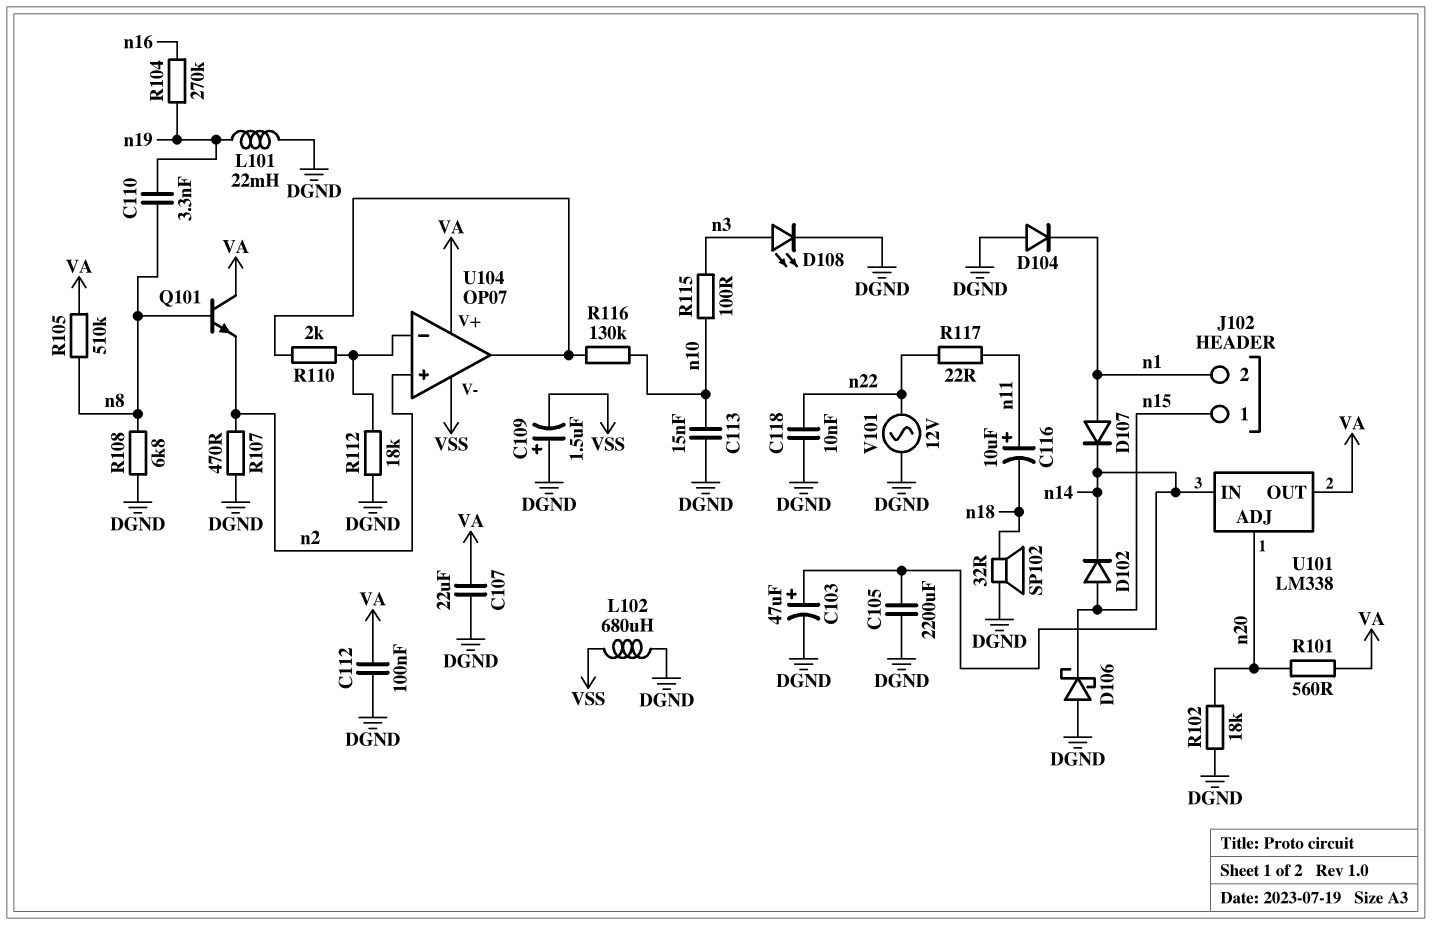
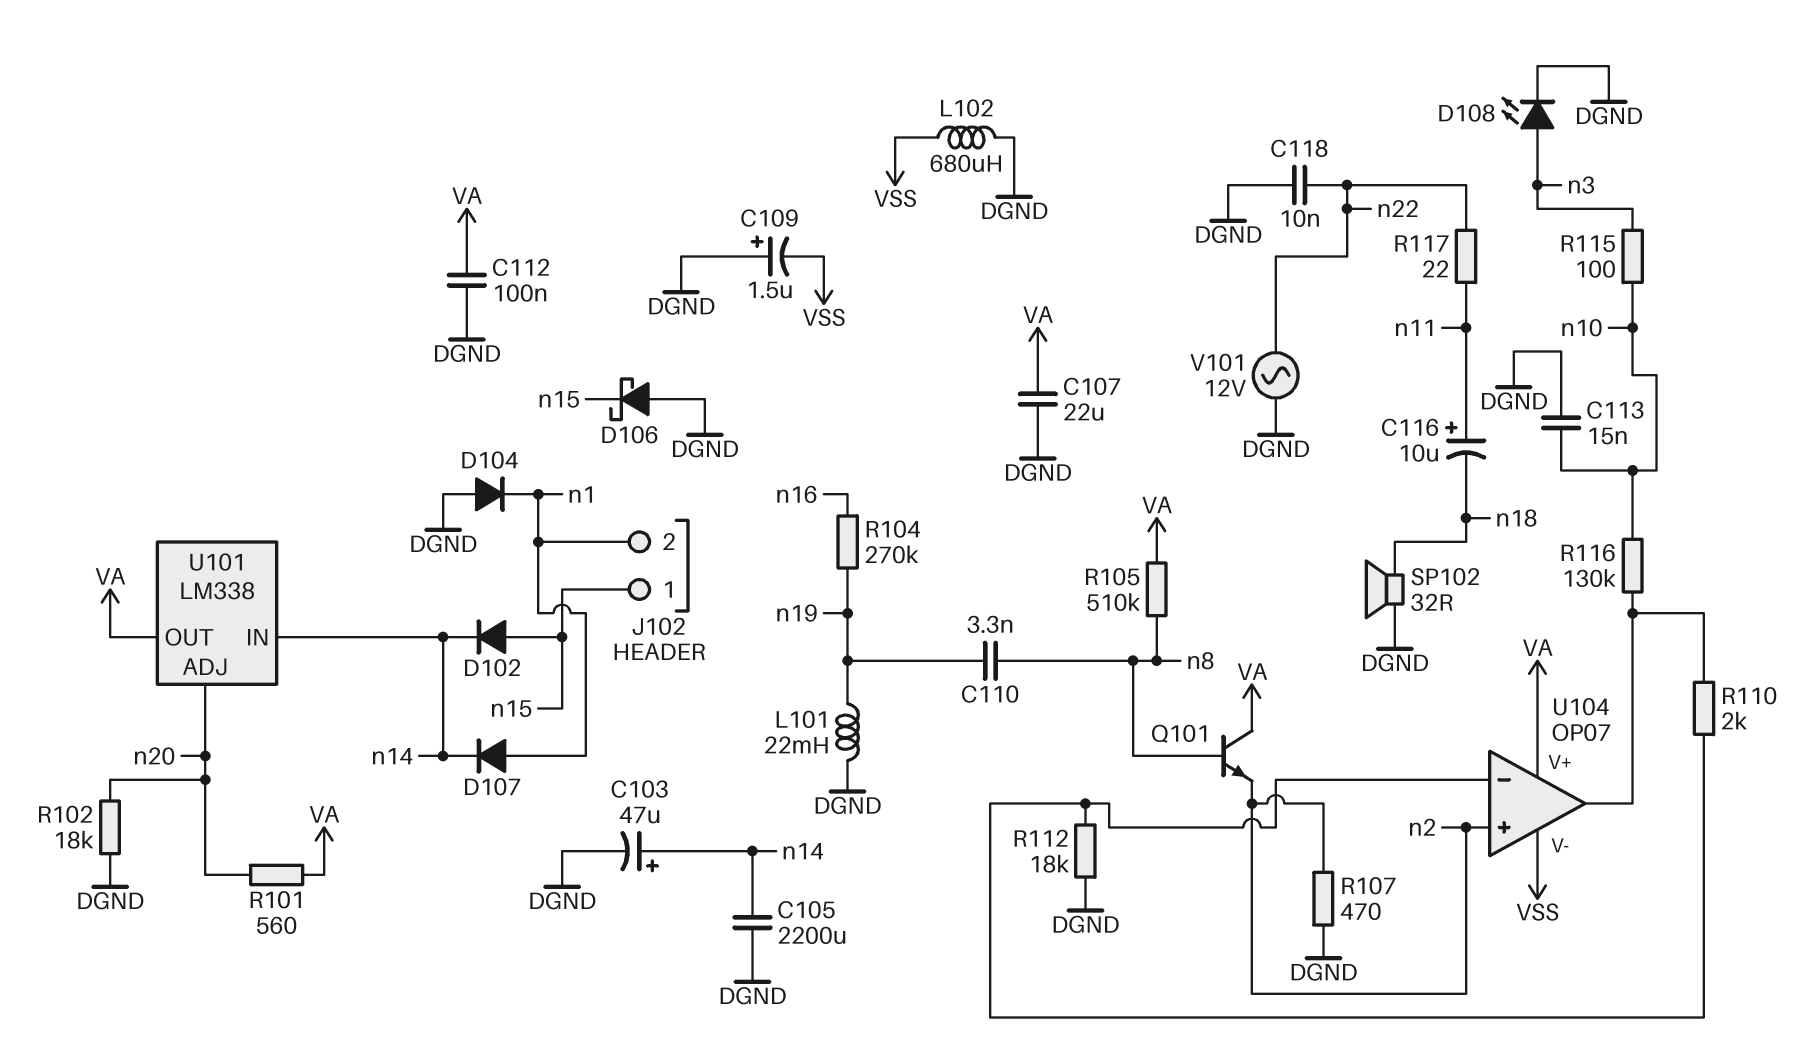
R108: 6.8k (DGND, n8) -> none

